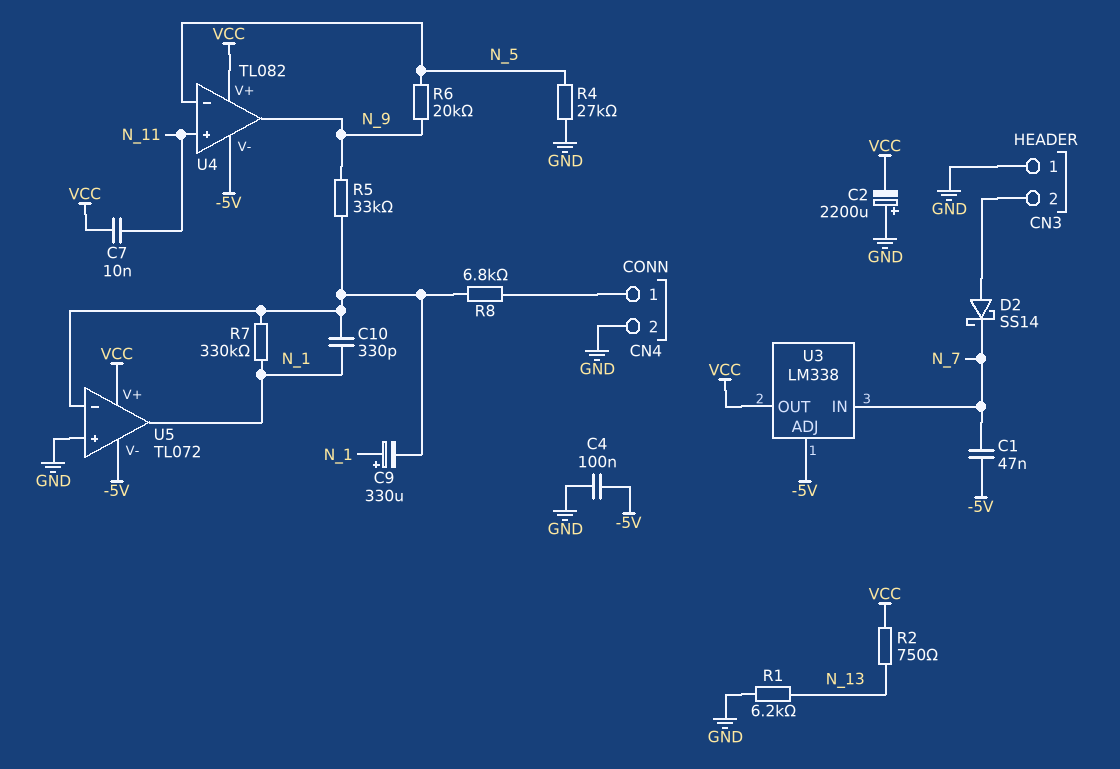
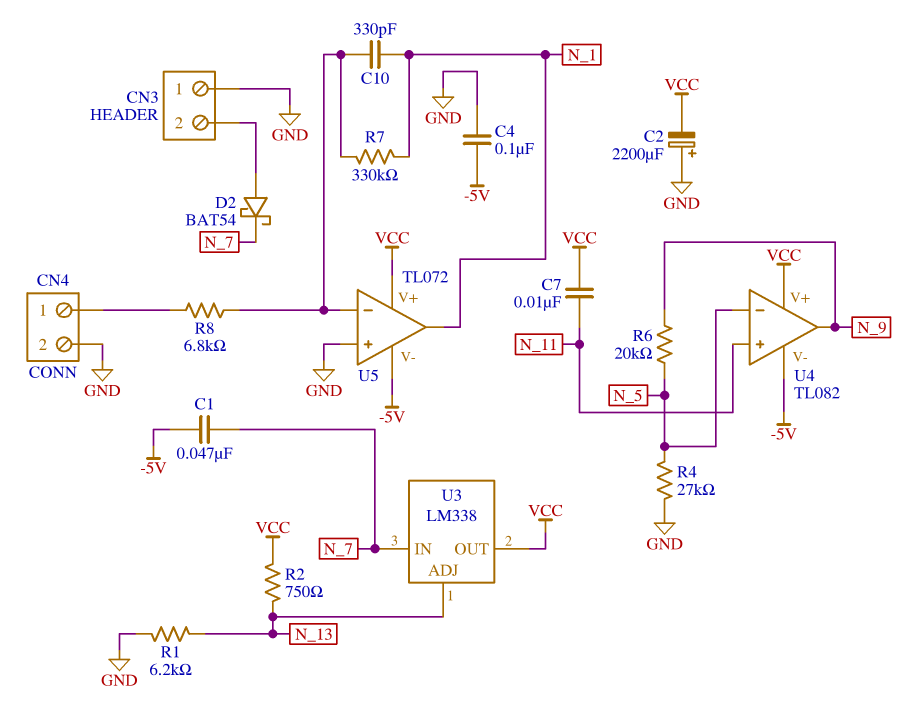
C9: 330uF (plus N_1, minus U5/in-) -> none
D2: schottky SS14 (A CN3/2, K N_7) -> schottky BAT54 (A CN3/2, K N_7)
R5: 33k (N_9, U5/in-) -> none
U3 pin ADJ: -5V -> N_13

